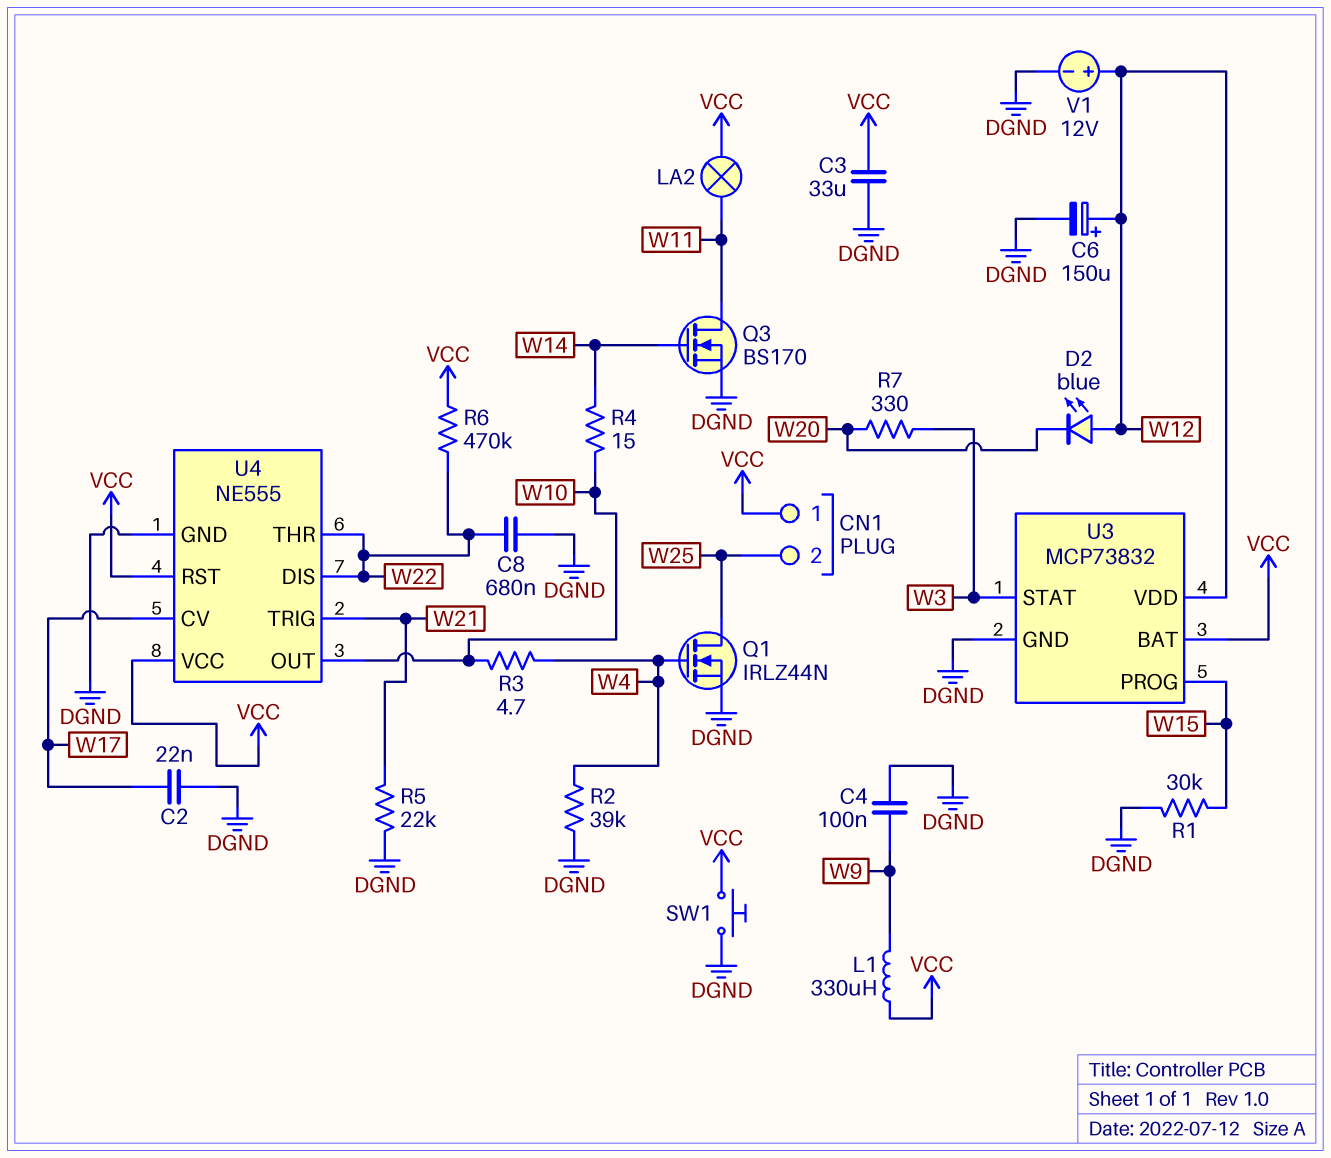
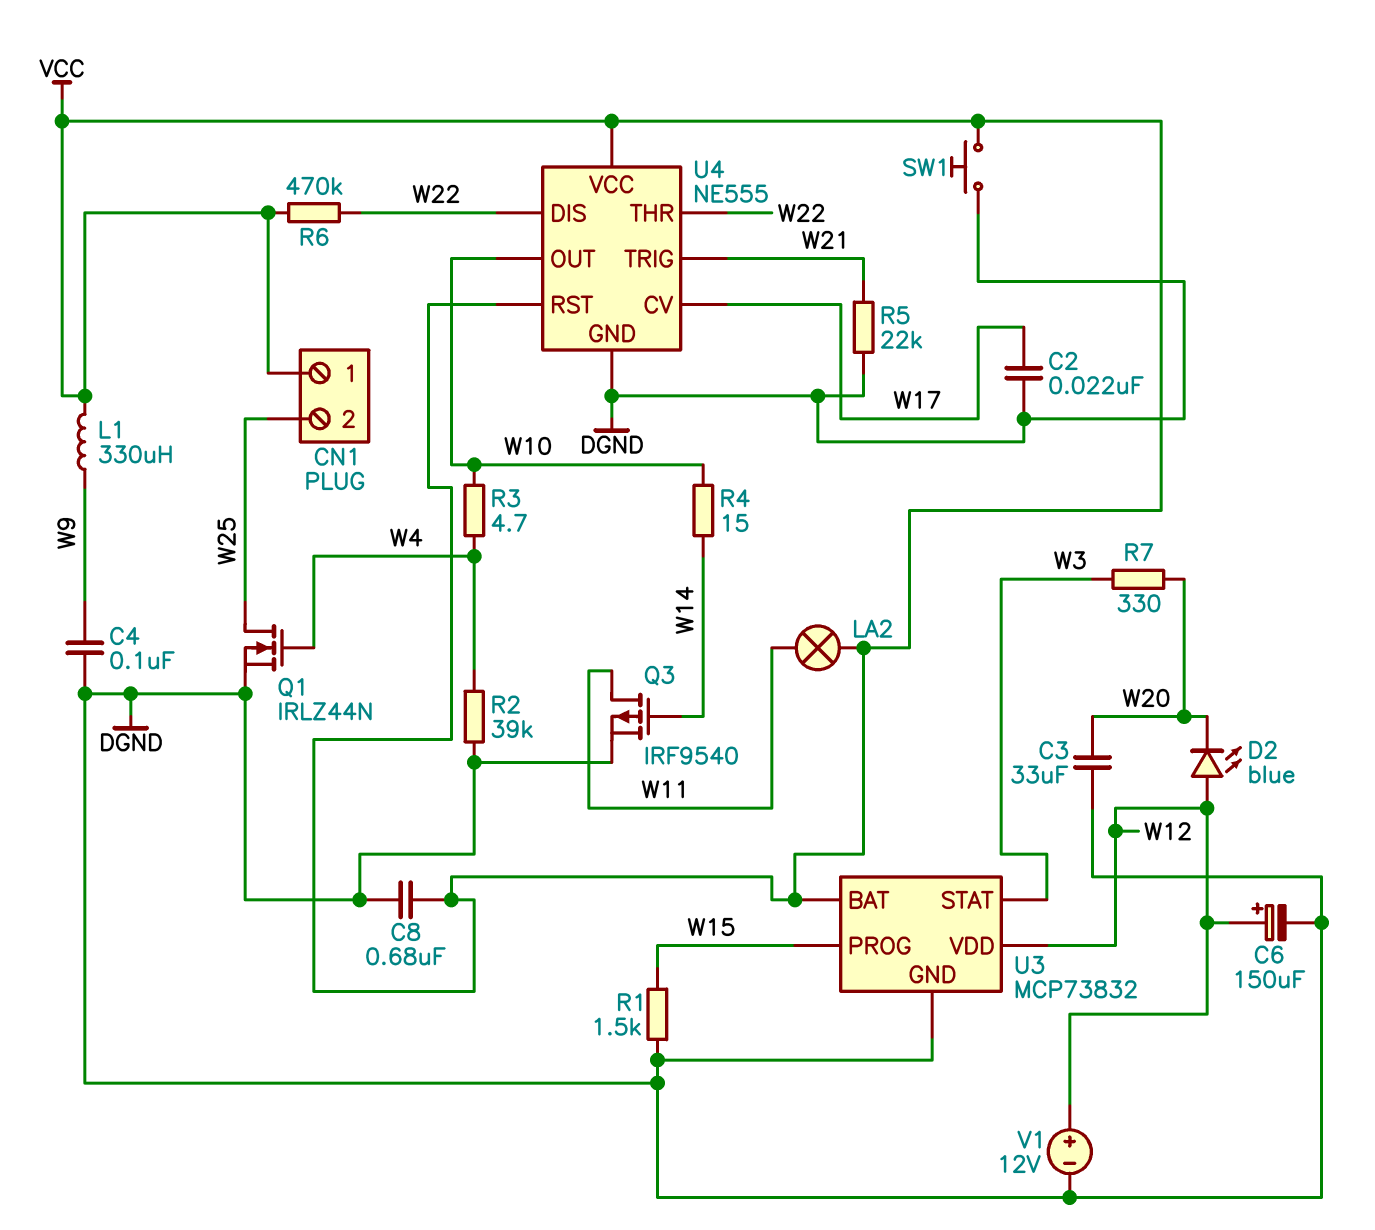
C3: 33uF (DGND, VCC) -> 33uF (DGND, W20)
C8: 680nF (DGND, W22) -> 680nF (DGND, VCC)
Q3: NMOS BS170 (G W14, D W11, S DGND) -> PMOS IRF9540 (G W14, D W11, S DGND)
R1: 30k (DGND, W15) -> 1.5k (DGND, W15)

